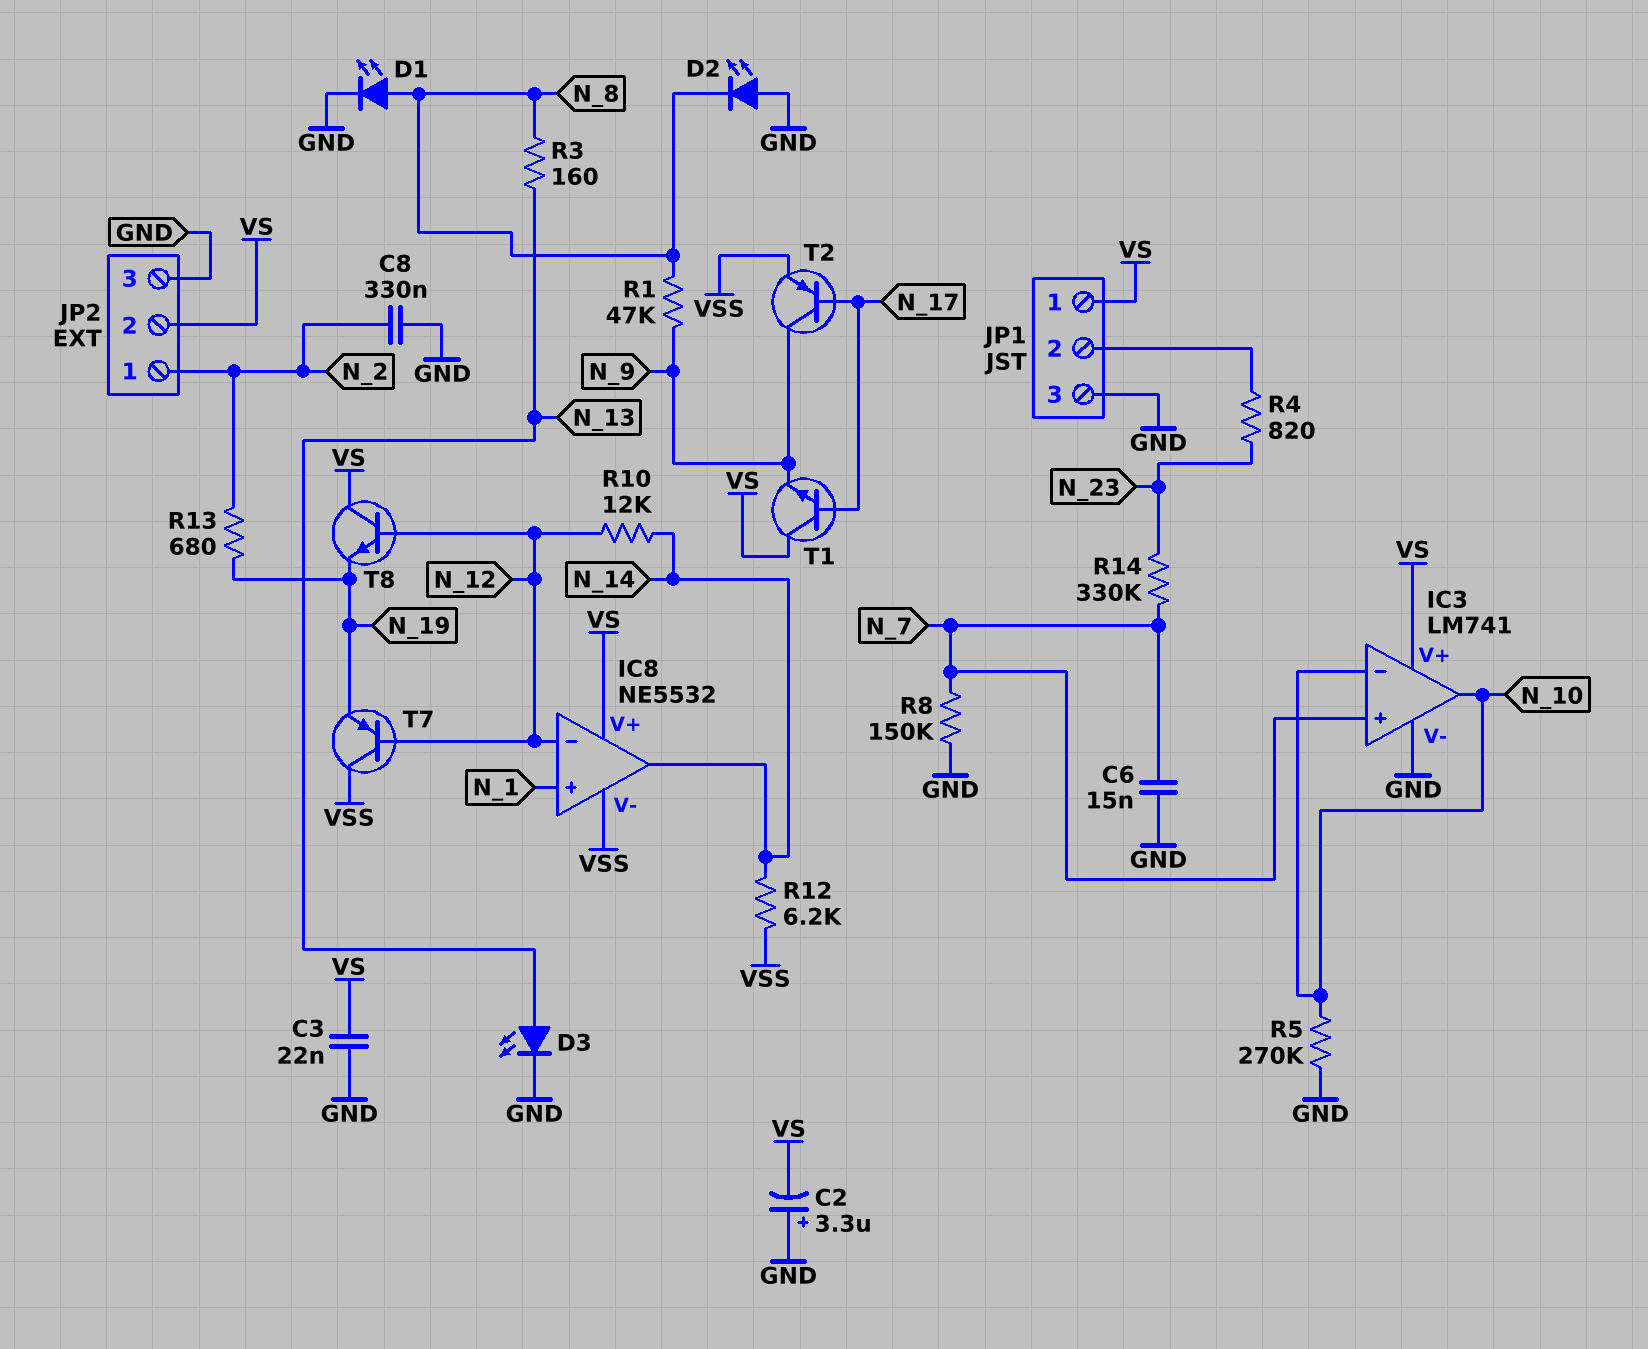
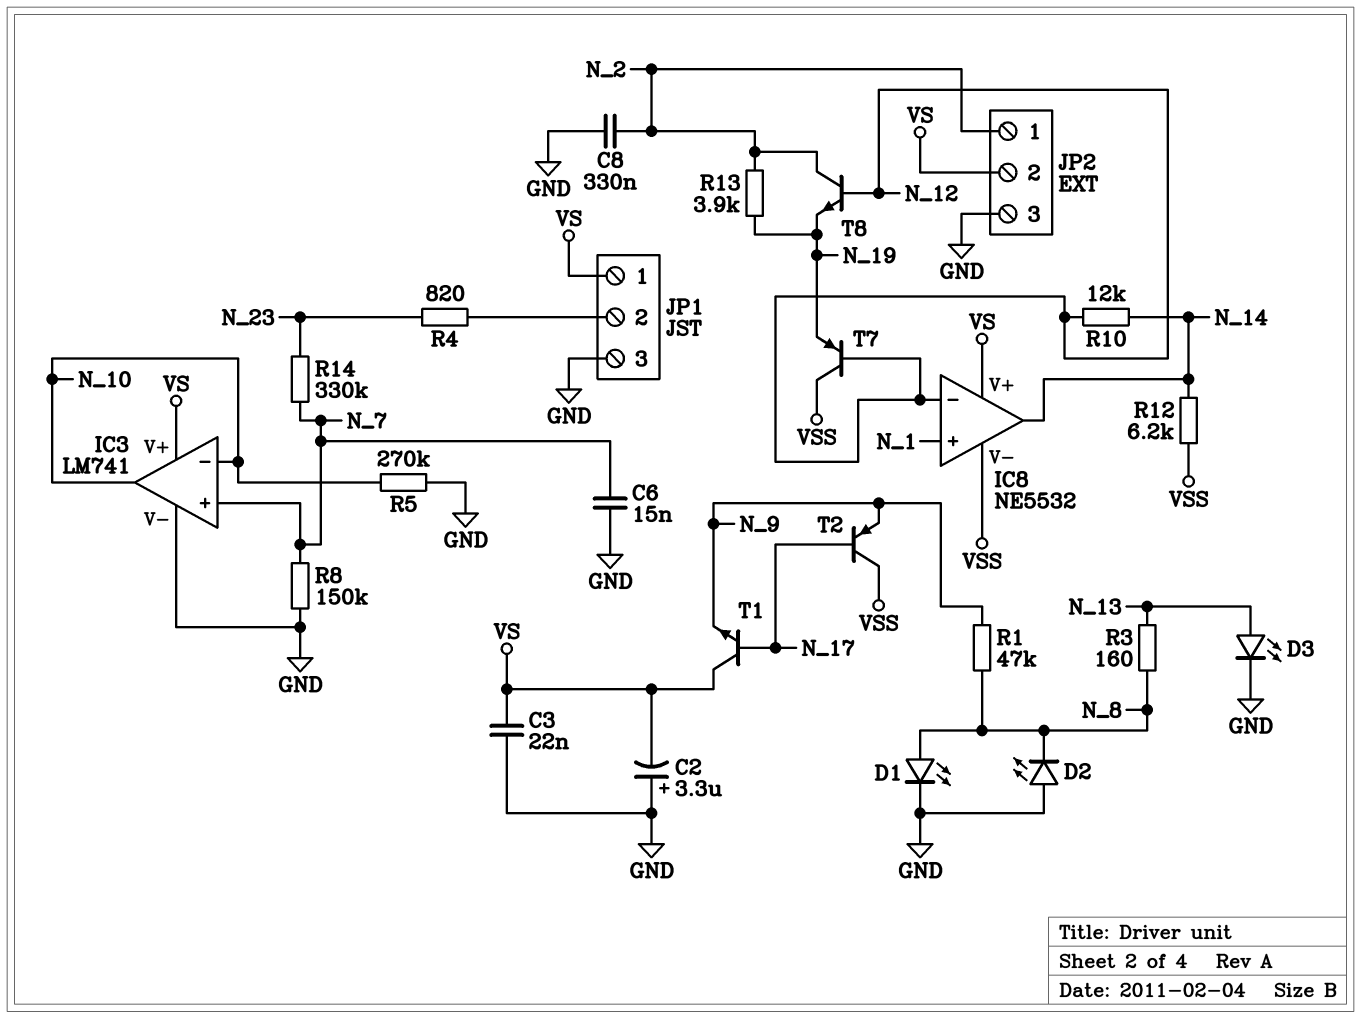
R13: 680 (N_2, N_19) -> 3.9k (N_2, N_19)
T2: PNP (B N_17, C N_9, E VSS) -> PNP (B N_17, C VSS, E N_9)
T8: NPN (B N_12, C VS, E N_19) -> NPN (B N_12, C N_2, E N_19)

